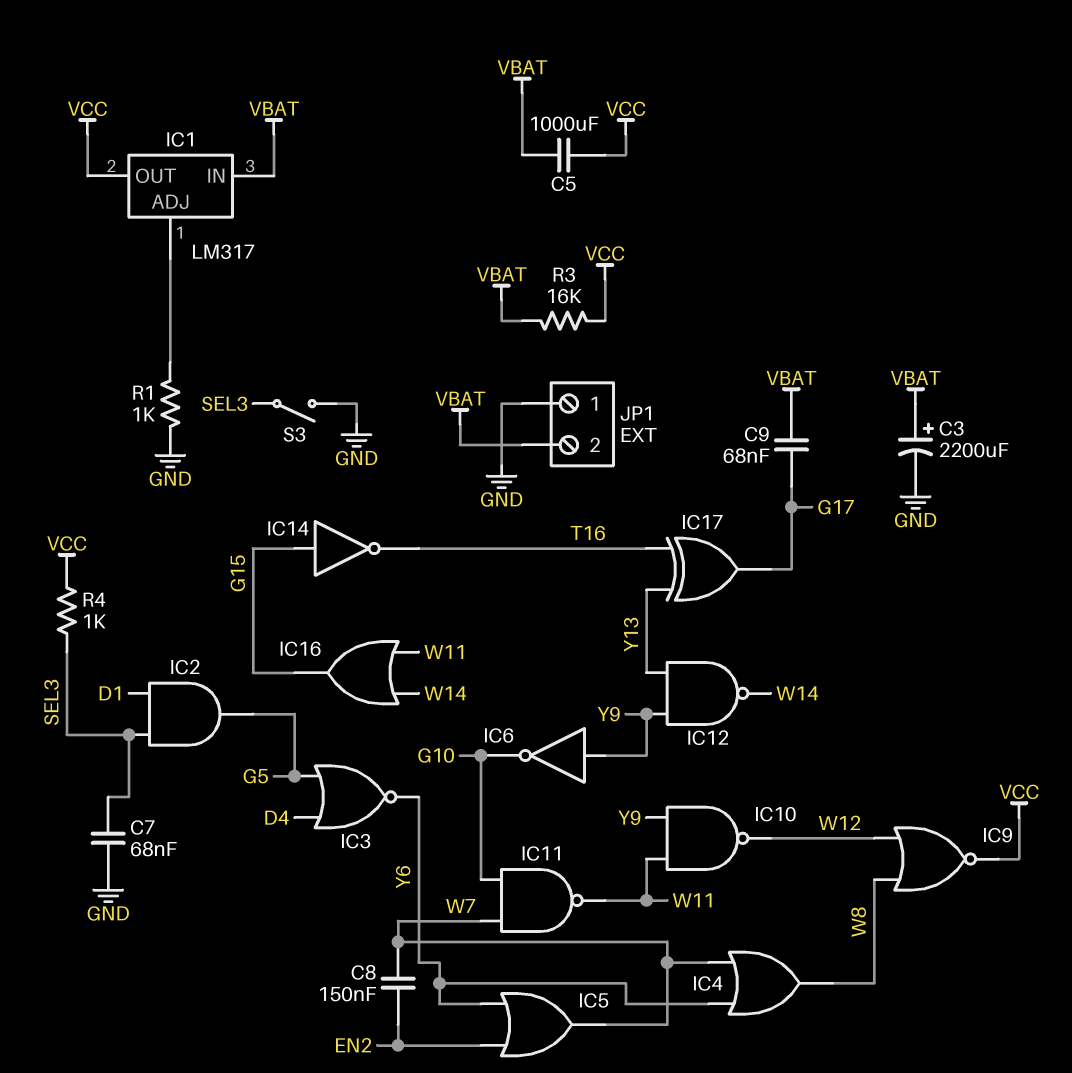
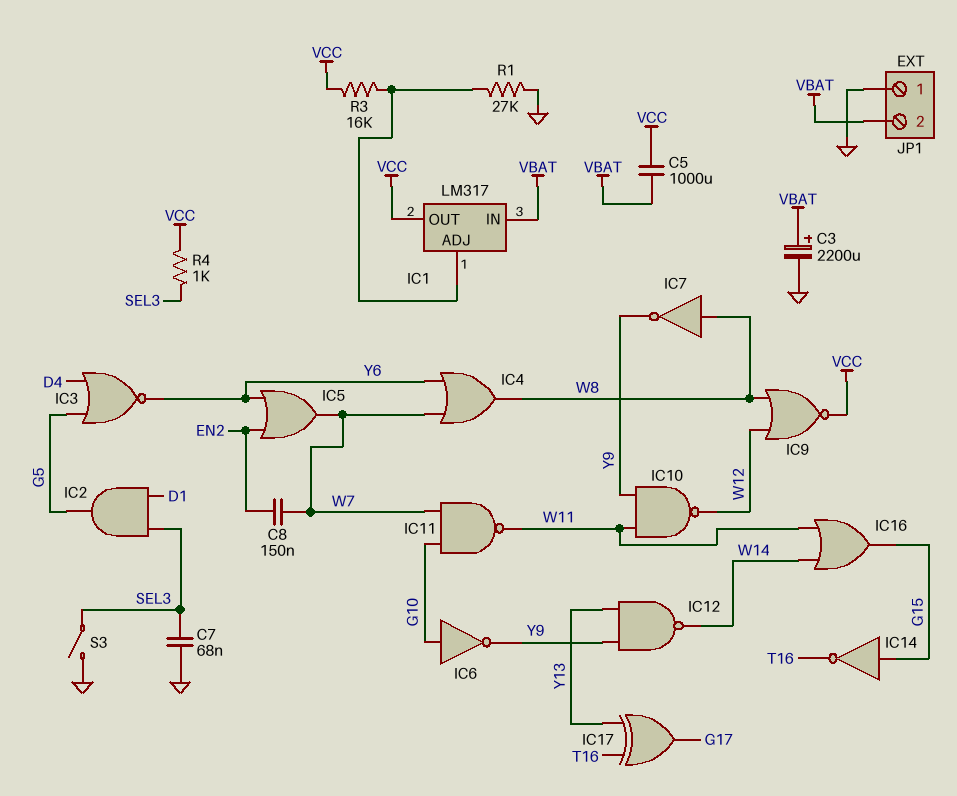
C9: 68nF (G17, VBAT) -> none
IC6: NOT (in Y9, out G10) -> NOT (in G10, out Y9)
IC7: none -> NOT (in W8, out Y9)
R1: 1k (GND, IC1/ADJ) -> 27k (GND, IC1/ADJ)
R3: 16k (VBAT, VCC) -> 16k (IC1/ADJ, VCC)

